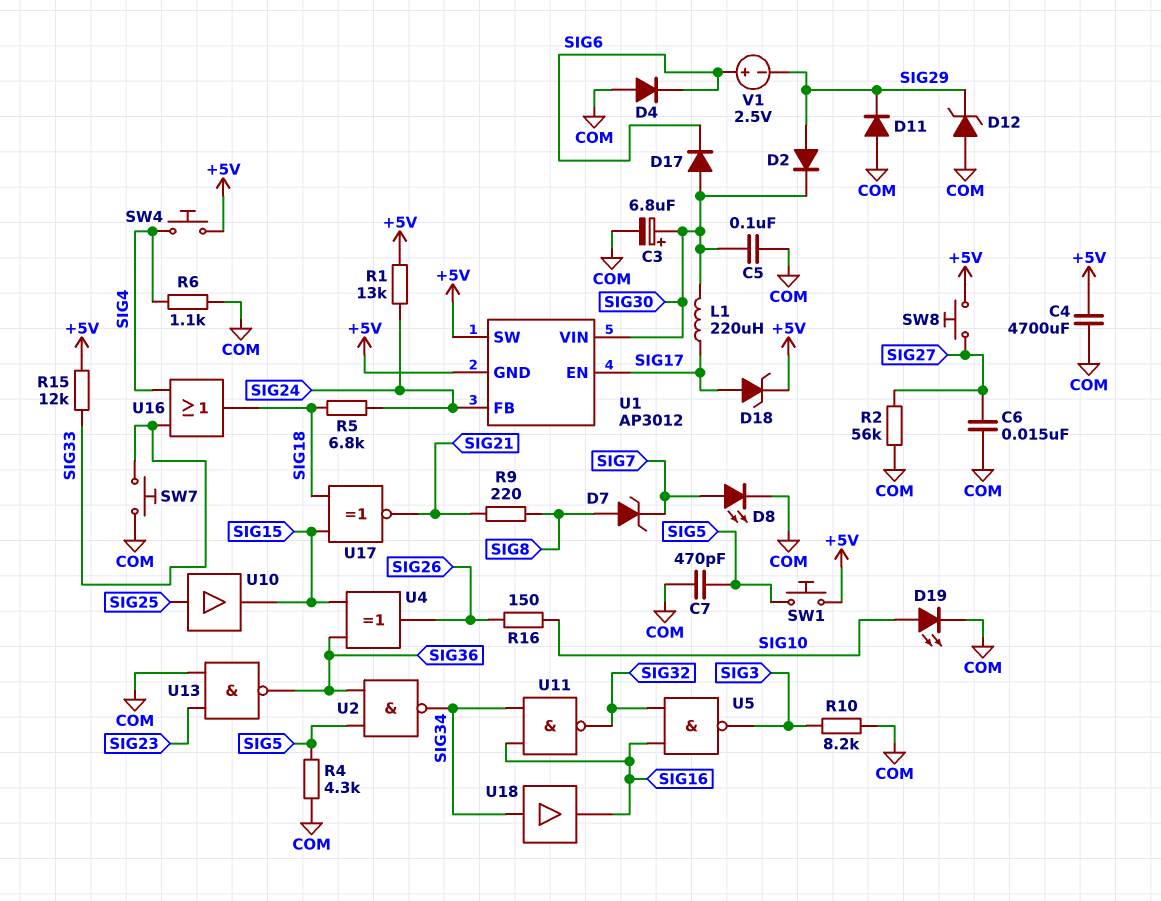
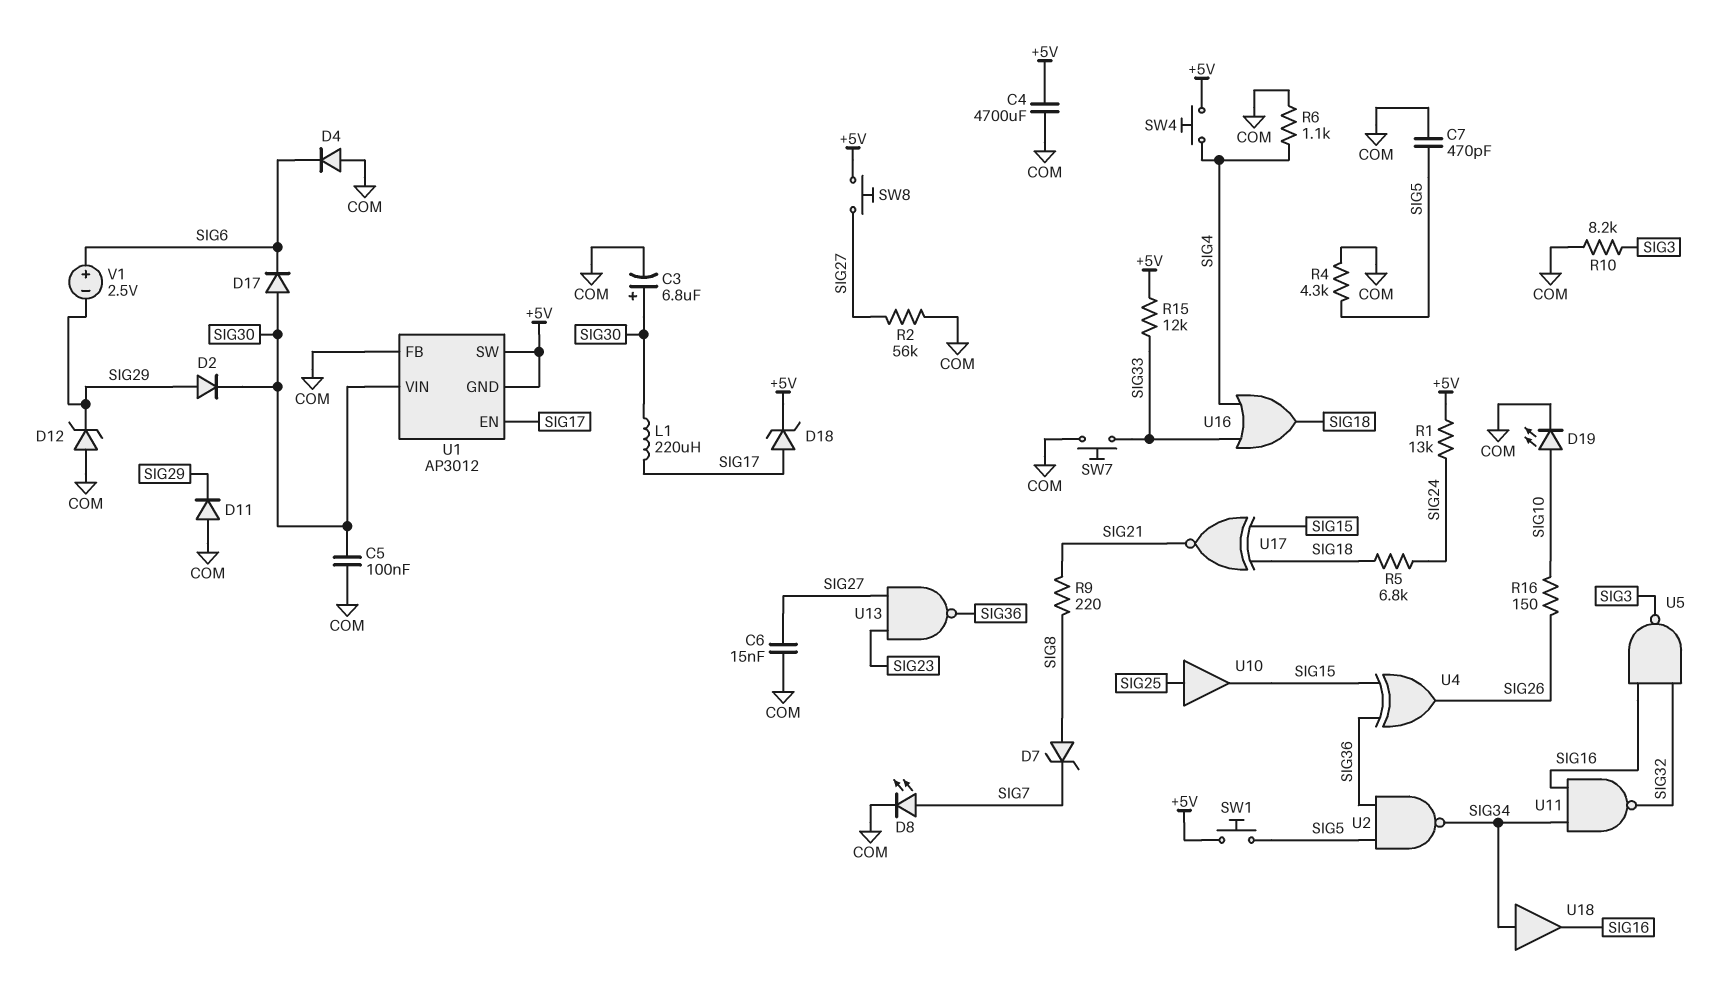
U1 pin FB: SIG24 -> COM
U13: NAND (in COM, in SIG23, out SIG36) -> NAND (in SIG23, in SIG27, out SIG36)

